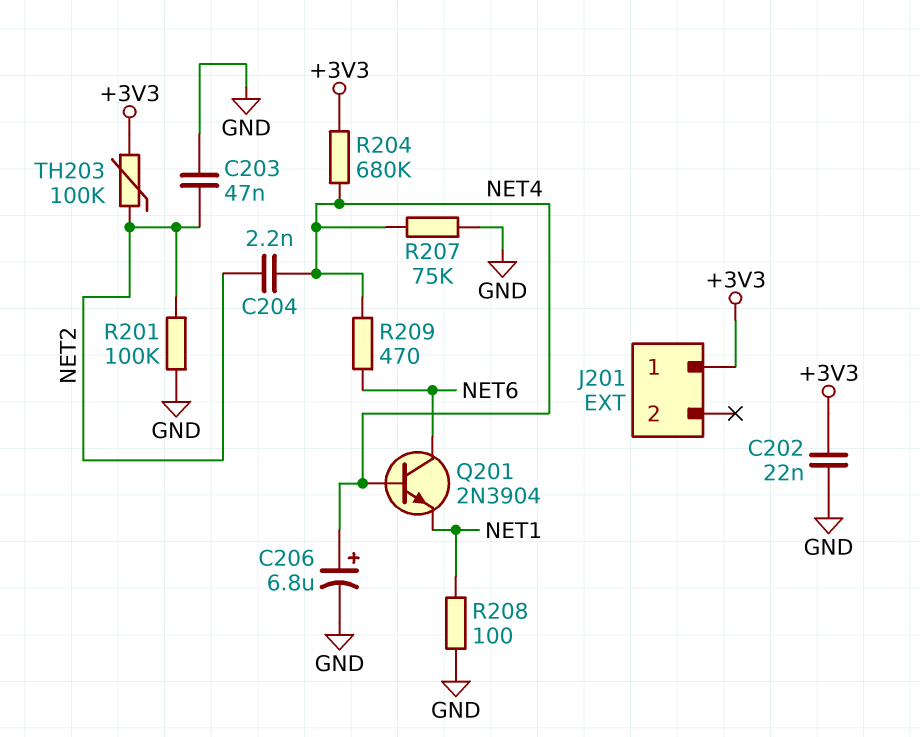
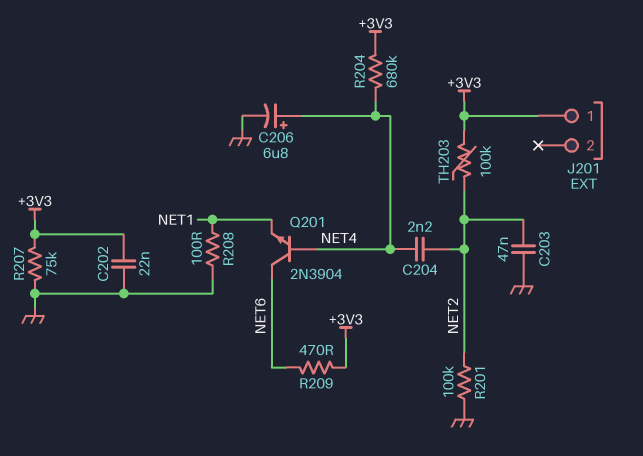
R207: 75k (GND, NET4) -> 75k (+3V3, GND)
R209: 470 (NET4, NET6) -> 470 (+3V3, NET6)

